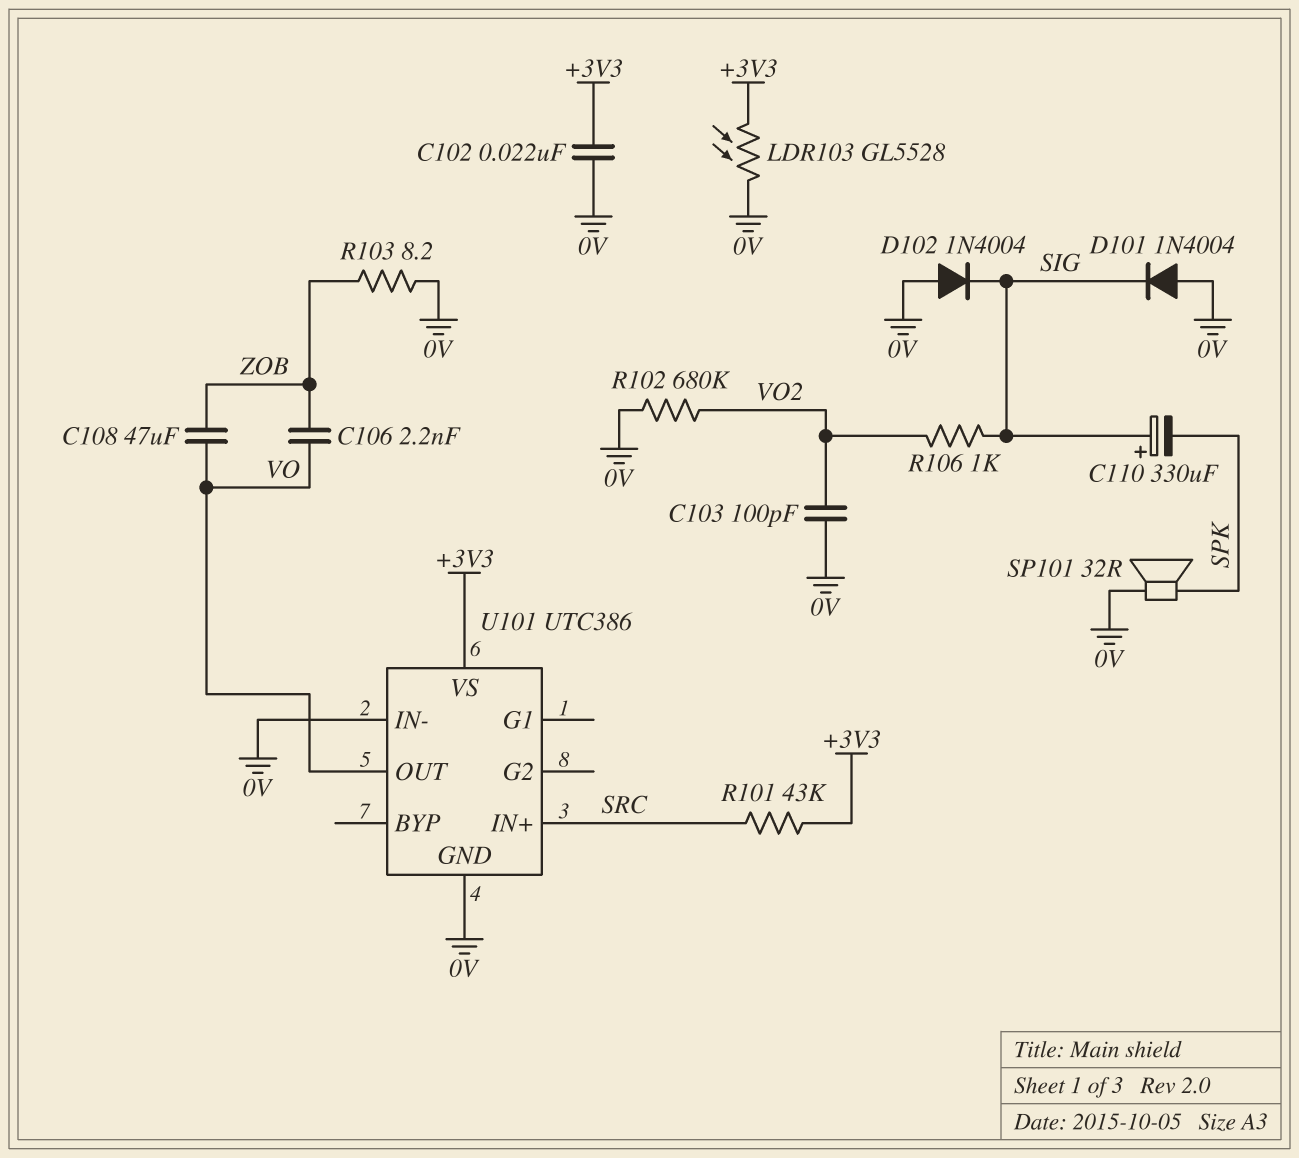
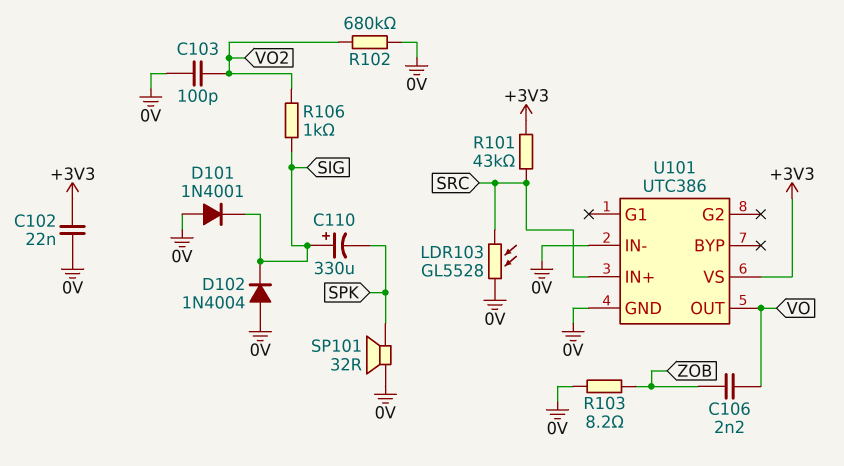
C108: 47uF (VO, ZOB) -> none
D101: diode 1N4004 (A 0V, K SIG) -> diode 1N4001 (A 0V, K SIG)
LDR103: GL5528 (+3V3, 0V) -> GL5528 (0V, SRC)

